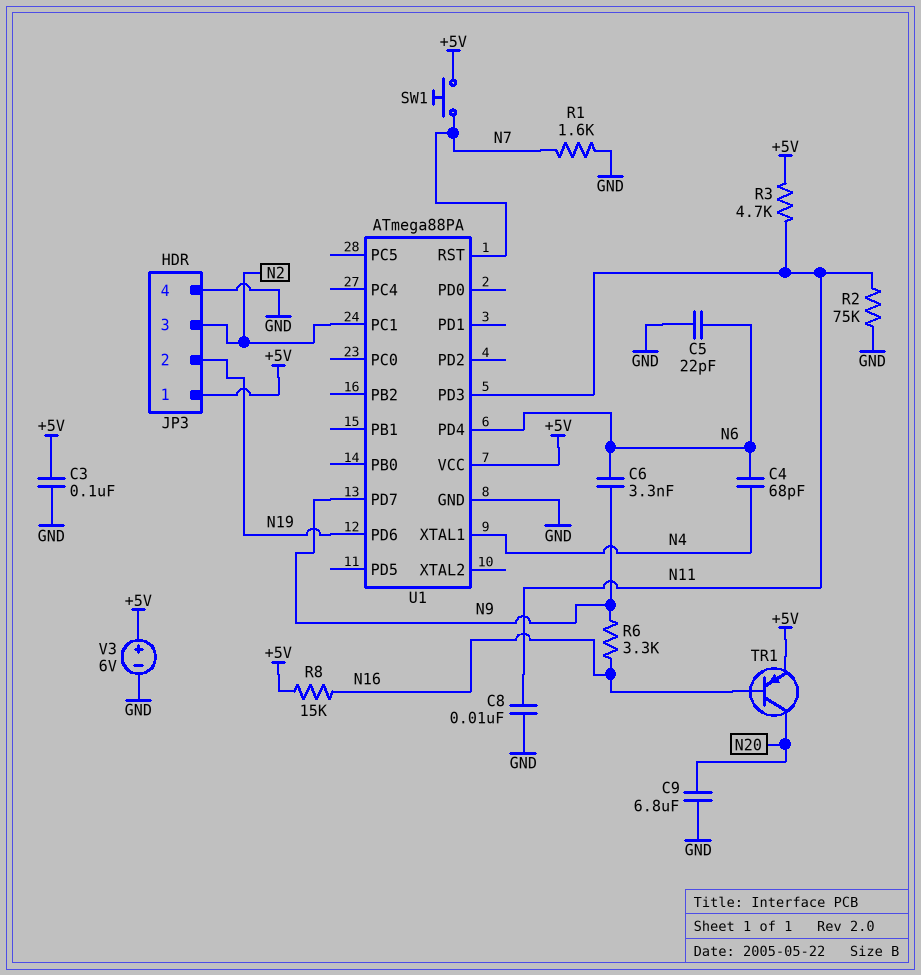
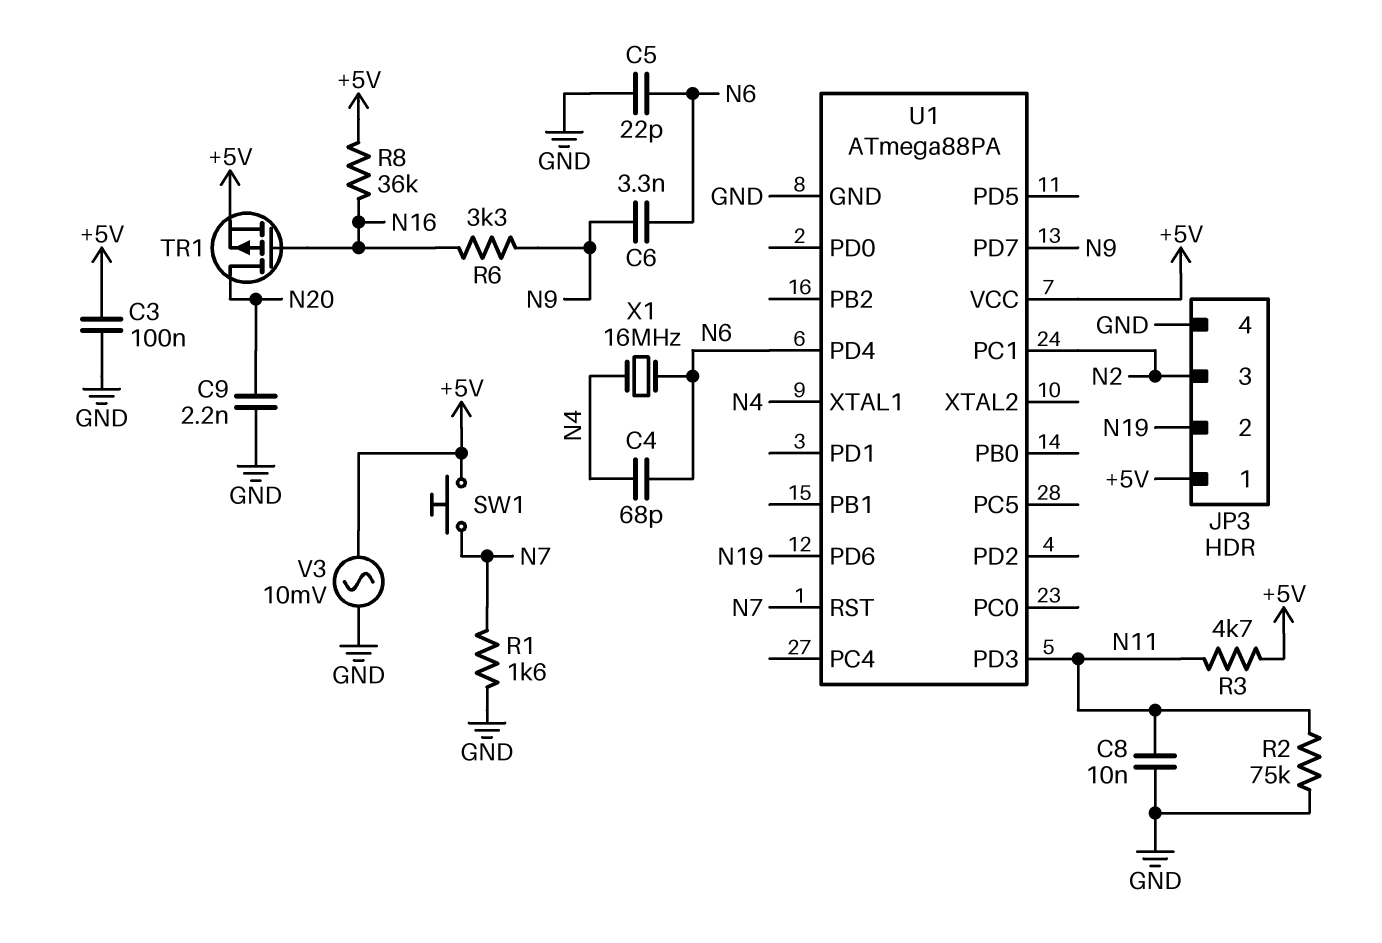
C9: 6.8uF (GND, N20) -> 2.2nF (GND, N20)
R8: 15k (+5V, N16) -> 36k (+5V, N16)
TR1: PNP (B N16, C N20, E +5V) -> PMOS (G N16, D N20, S +5V)
V3: 6V (plus +5V, minus GND) -> AC 10mV (+5V, GND)
X1: none -> 16MHz (N4, N6)

